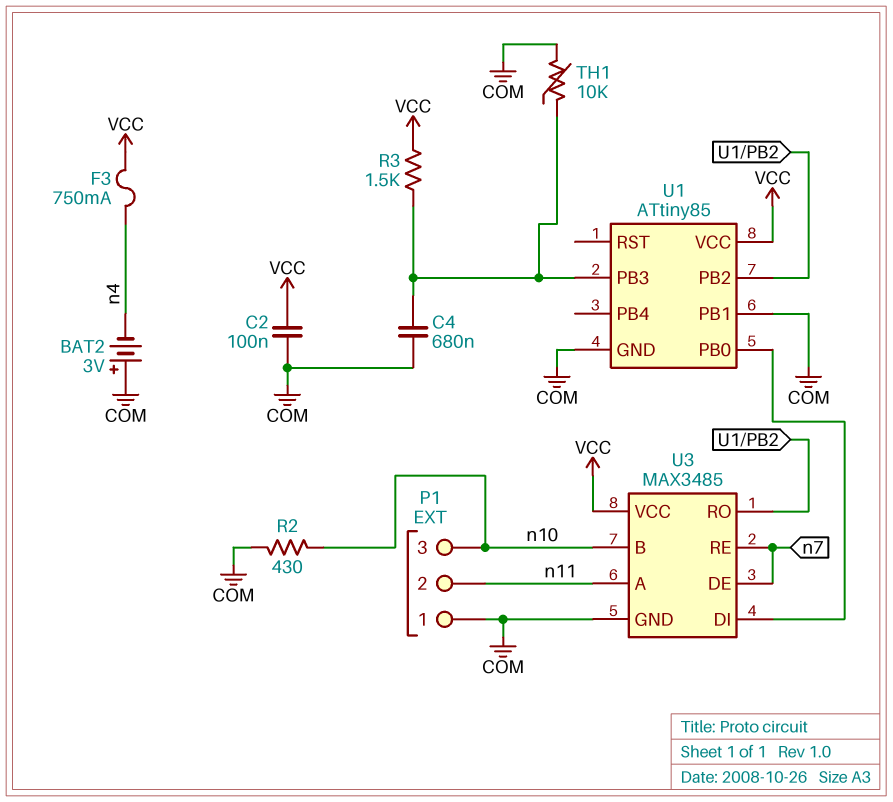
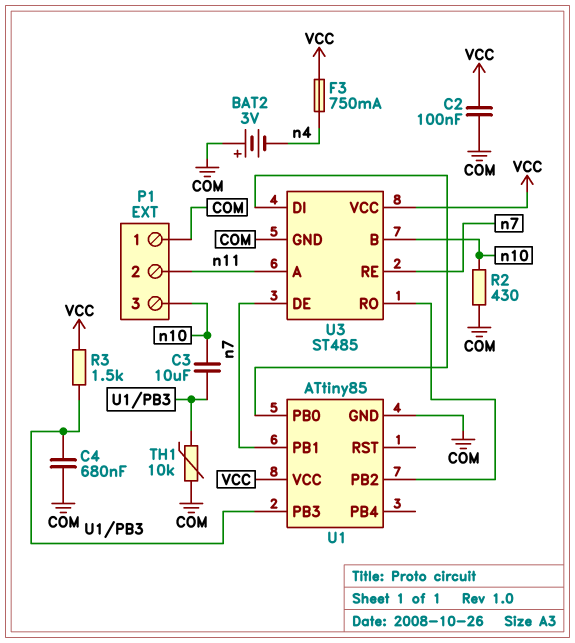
C3: none -> 10uF (U1/PB3, n10)
U1 pin PB1: COM -> n7
U3: MAX3485 -> ST485

